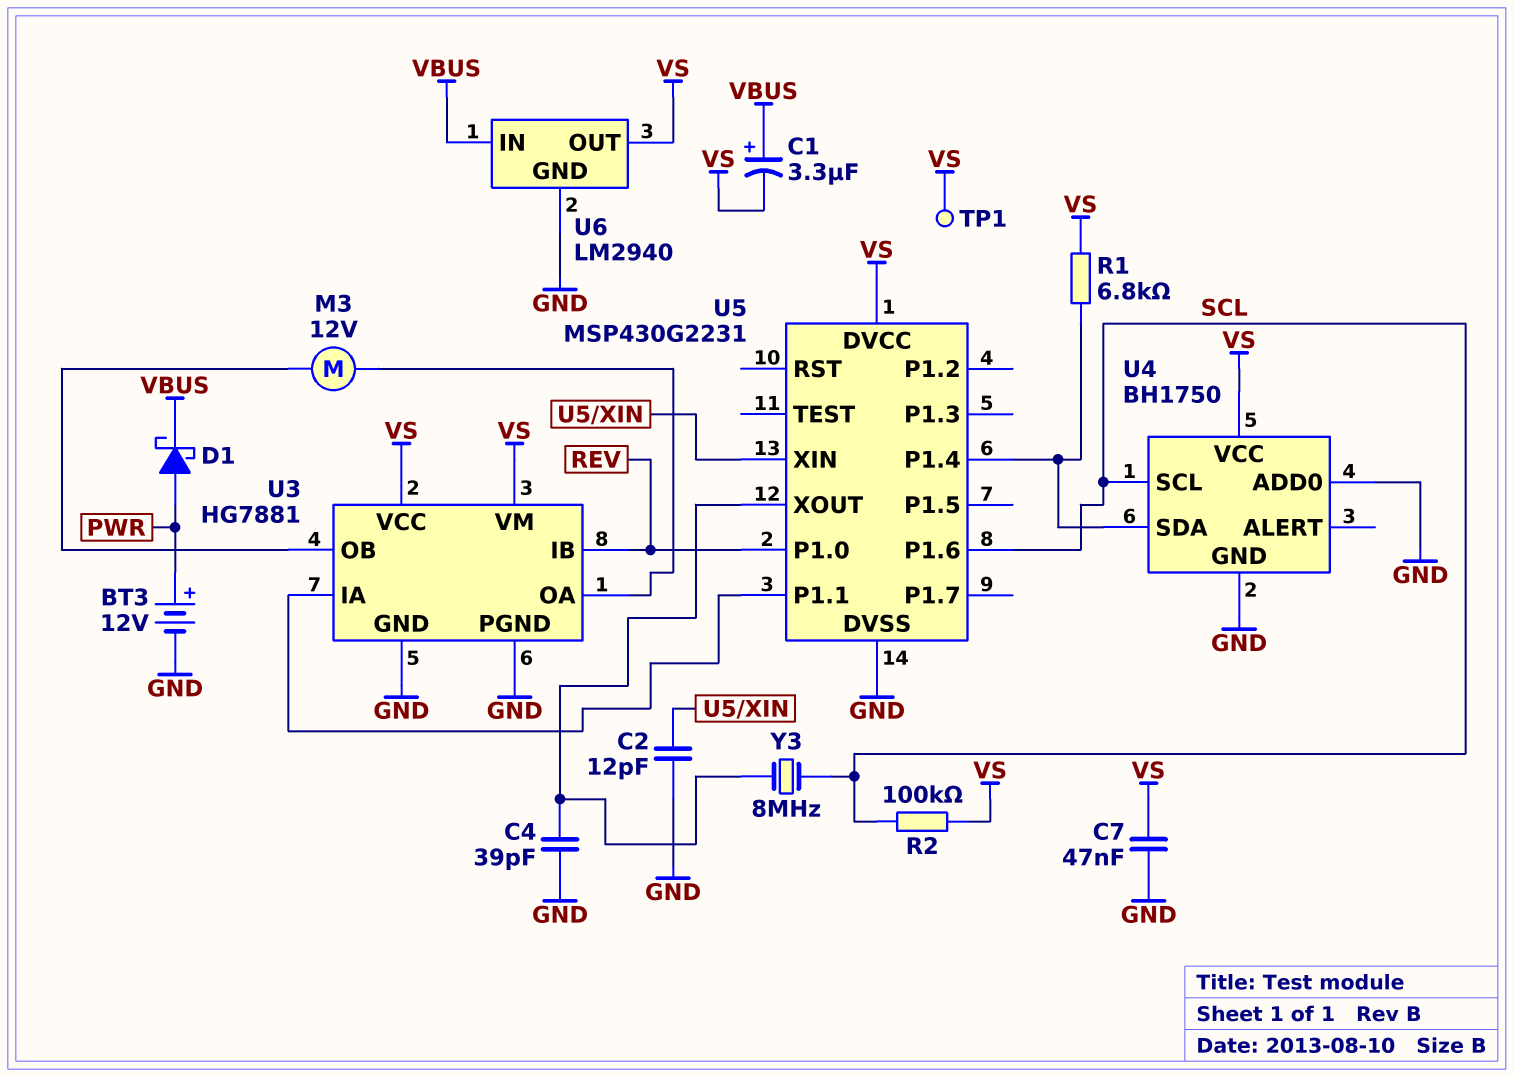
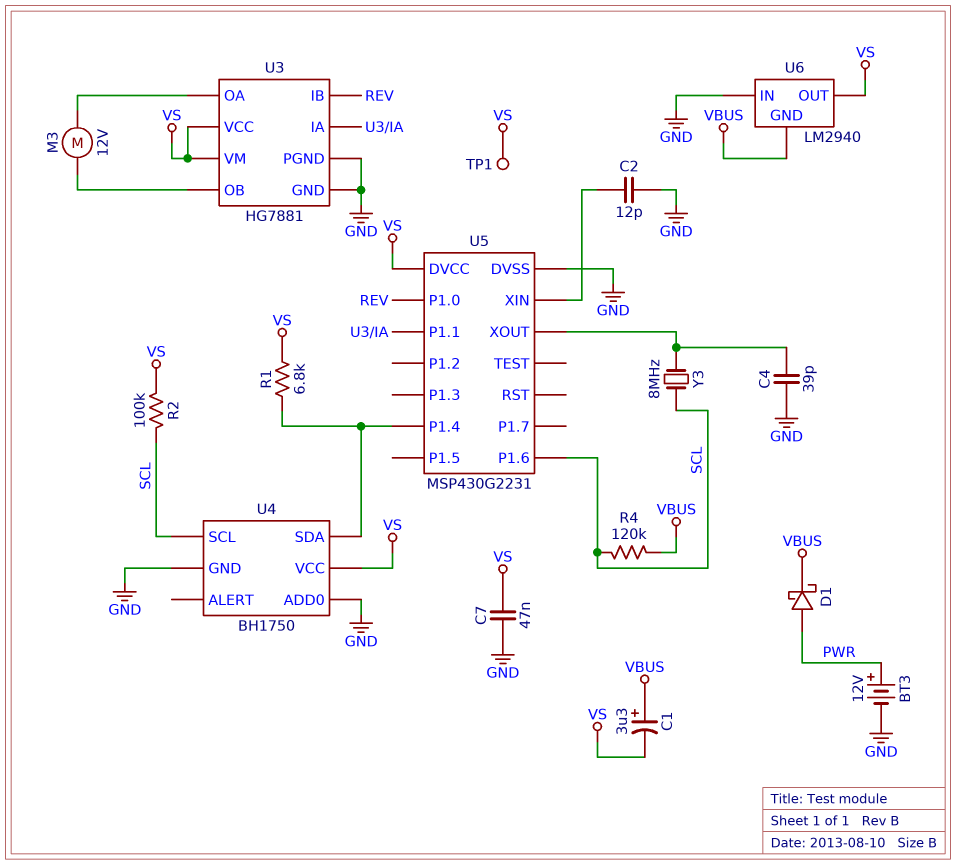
R4: none -> 120k (SCL, VBUS)
U6 pin GND: GND -> VBUS
U6 pin IN: VBUS -> GND

